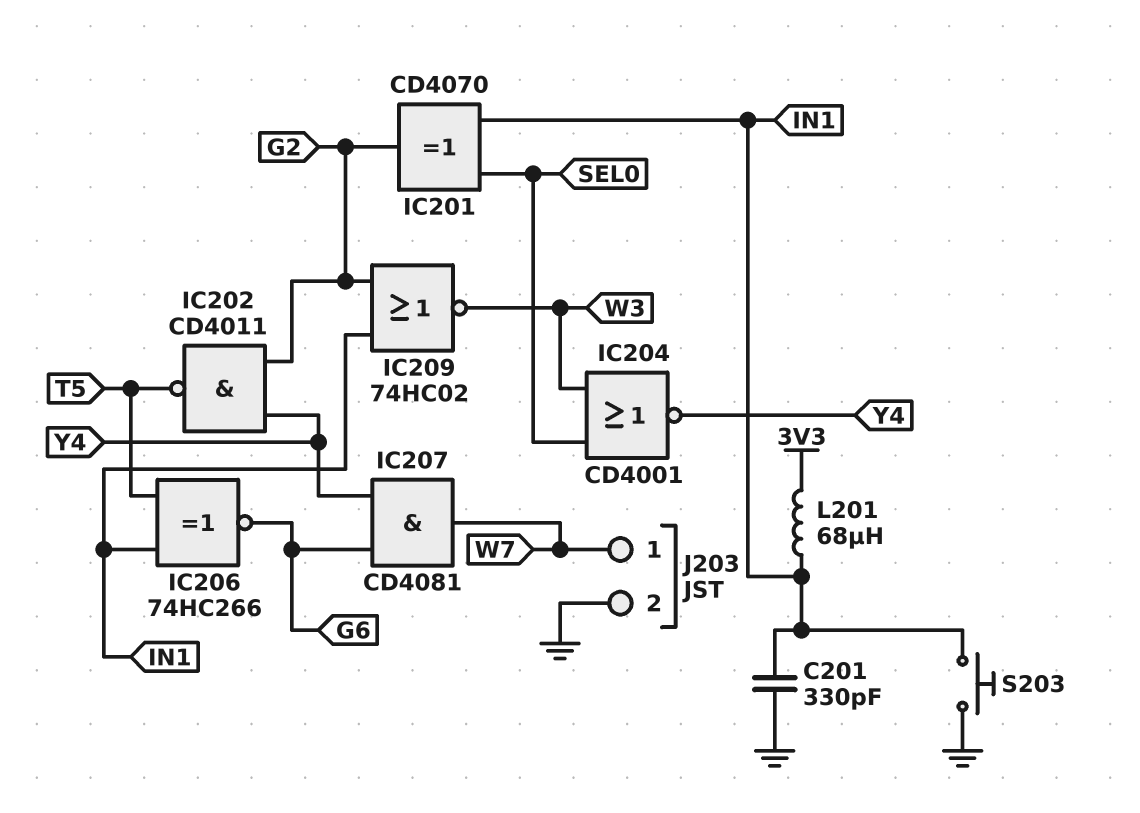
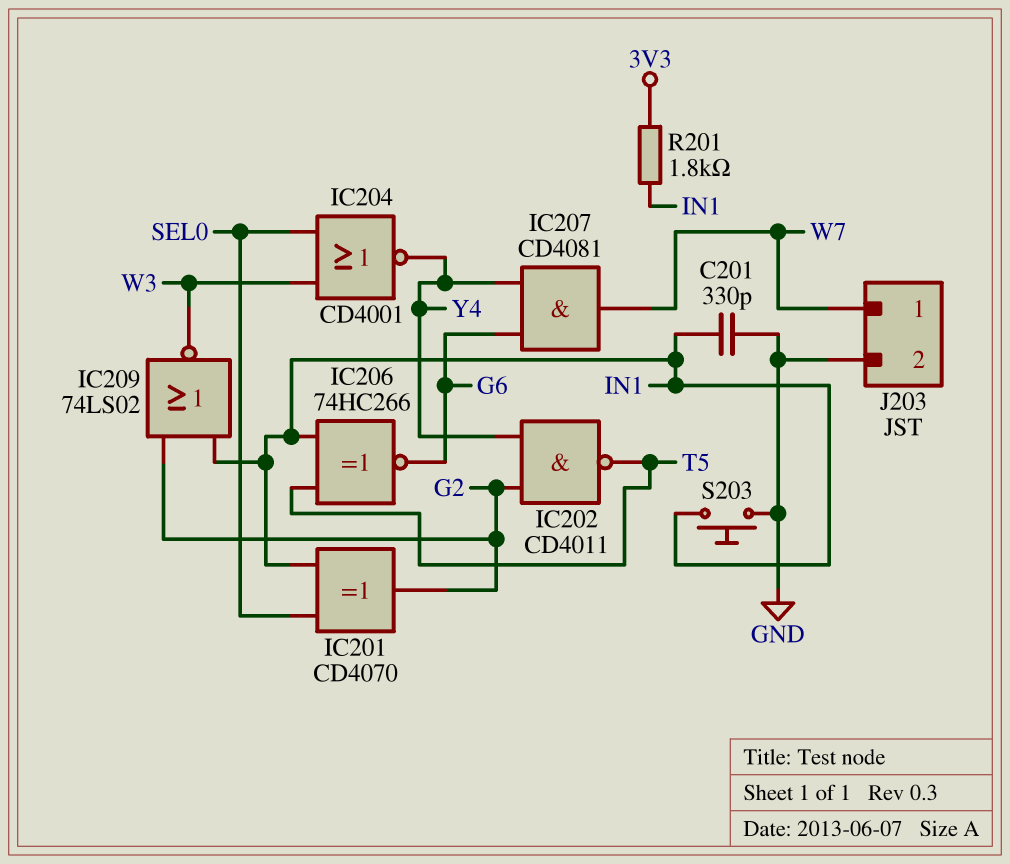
IC209: NOR 74HC02 (in G2, in IN1, out W3) -> NOR 74LS02 (in G2, in IN1, out W3)
L201: 68uH (3V3, IN1) -> none
R201: none -> 1.8k (3V3, IN1)

